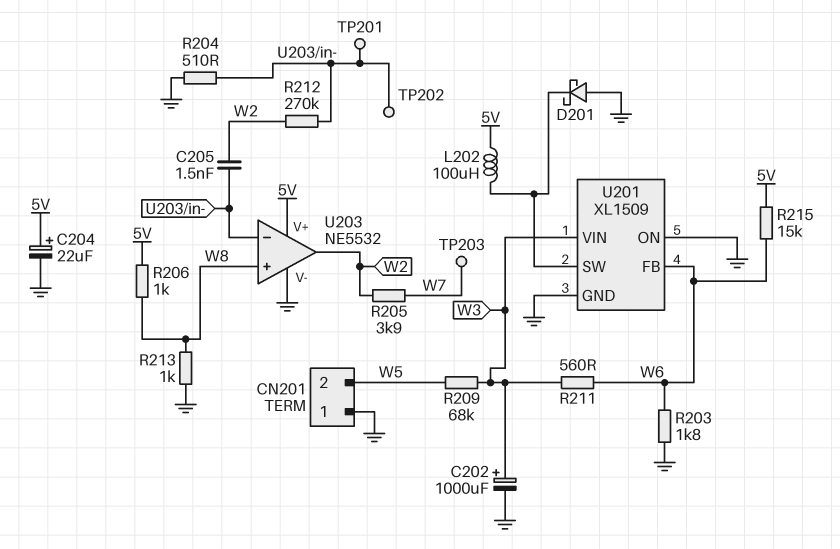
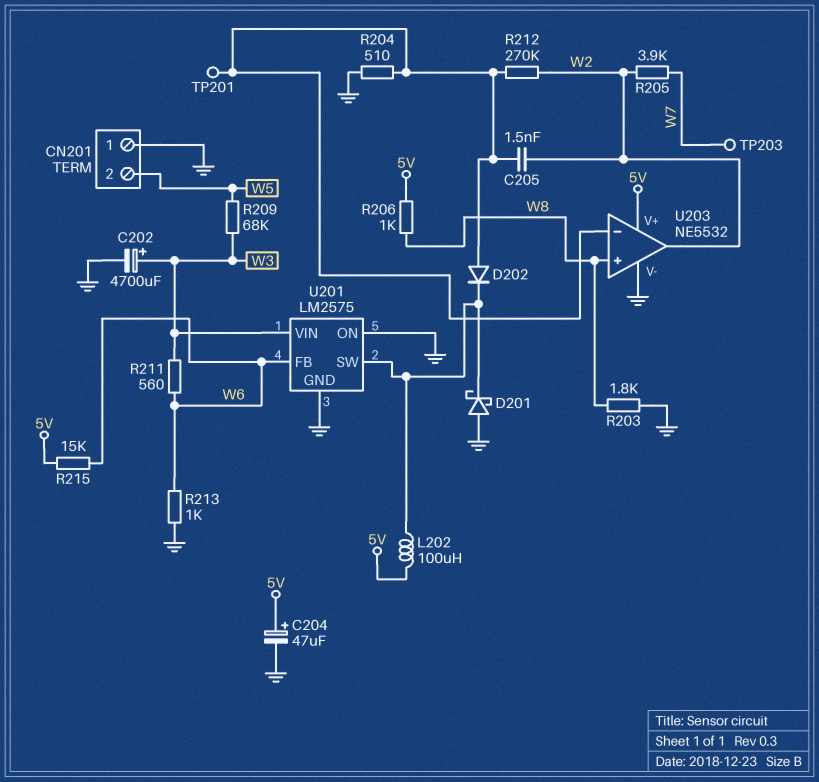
C202: 1000uF (plus W3, minus GND) -> 4700uF (plus W3, minus GND)
C204: 22uF (plus 5V, minus GND) -> 47uF (plus 5V, minus GND)
D202: none -> diode (A U203/in-, K U201/SW)
R203: 1.8k (GND, W6) -> 1.8k (GND, W8)
R213: 1k (GND, W8) -> 1k (GND, W6)
TP202: test point (U203/in-) -> none
U201: XL1509 -> LM2575

